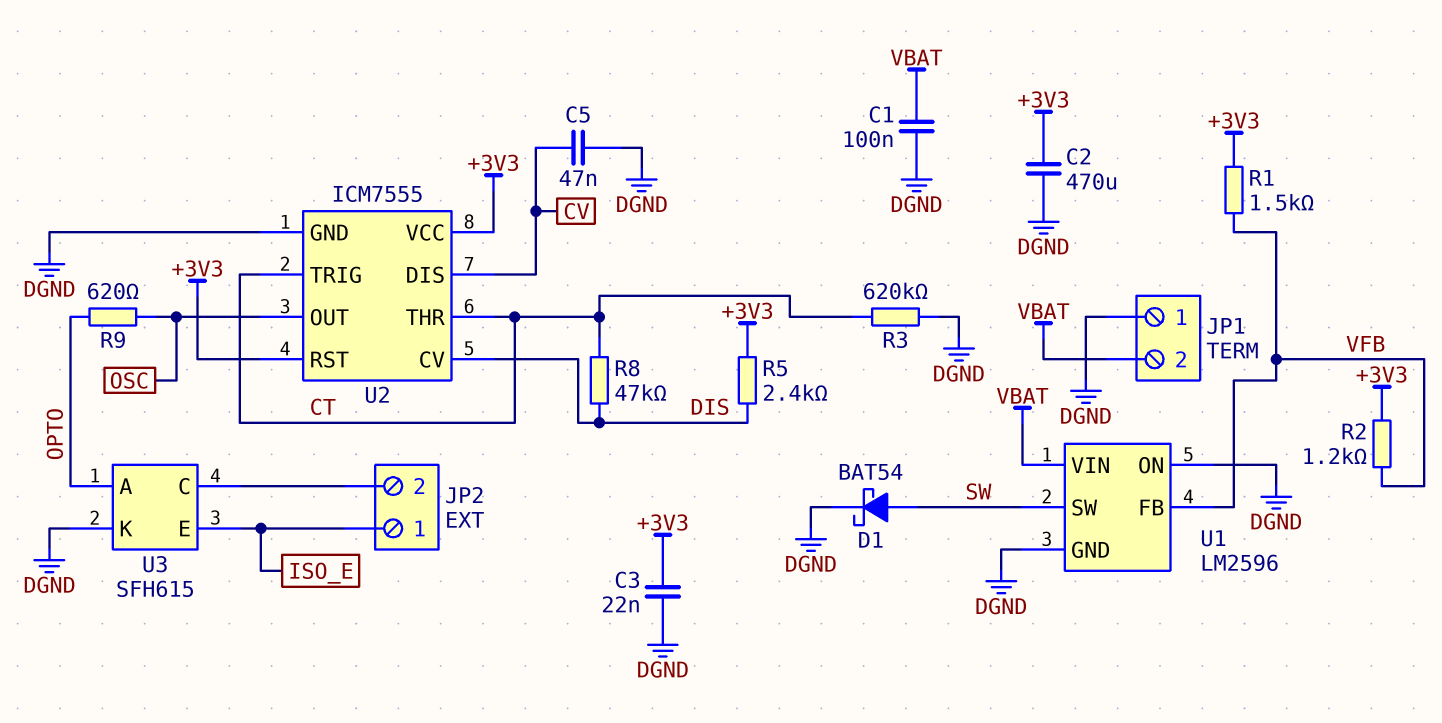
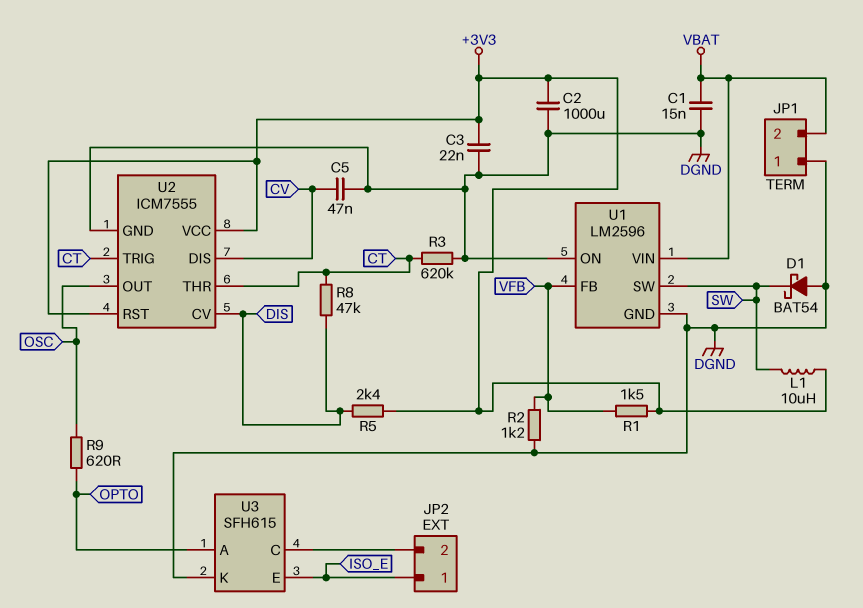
C1: 100nF (DGND, VBAT) -> 15nF (DGND, VBAT)
C2: 470uF (+3V3, DGND) -> 1000uF (+3V3, DGND)
D1: schottky BAT54 (A SW, K DGND) -> schottky BAT54 (A DGND, K SW)
L1: none -> 10uH (+3V3, SW)
R2: 1.2k (+3V3, VFB) -> 1.2k (DGND, VFB)

